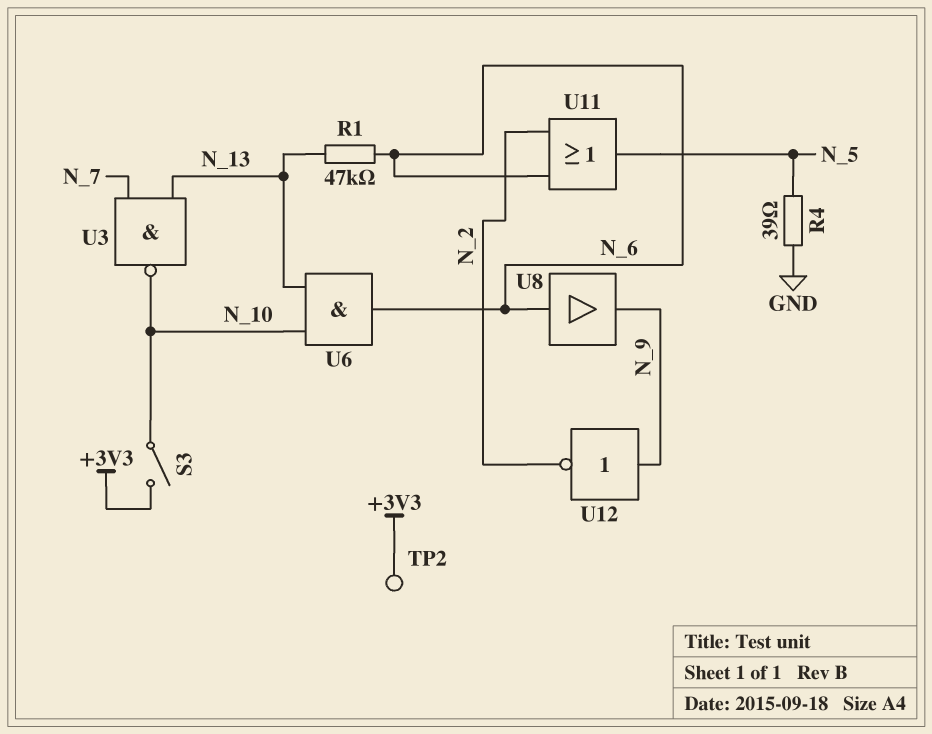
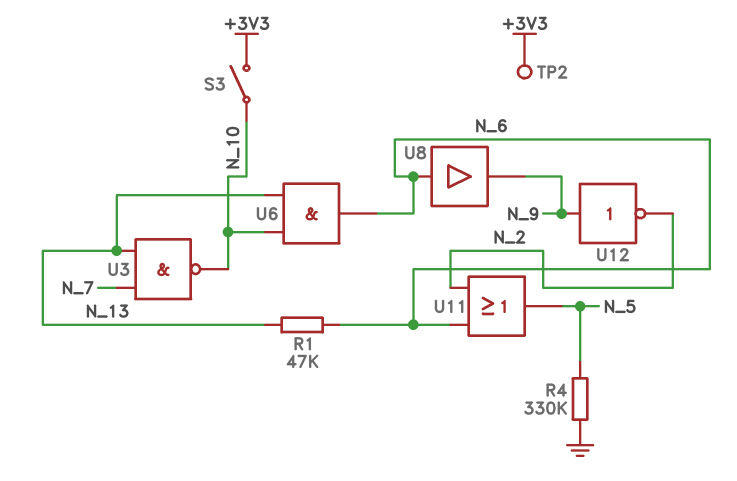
R4: 39 (GND, N_5) -> 330k (GND, N_5)

